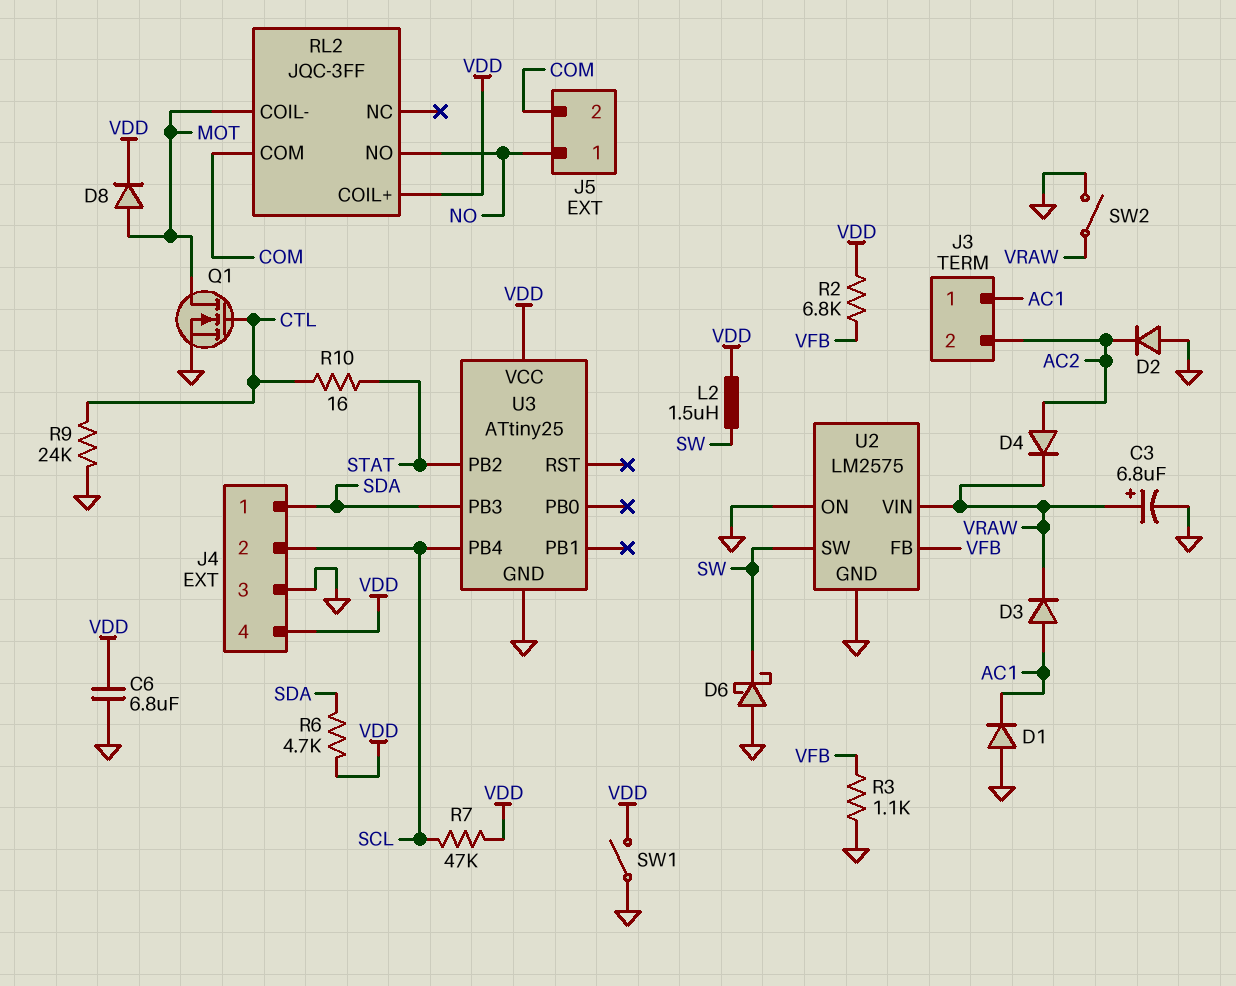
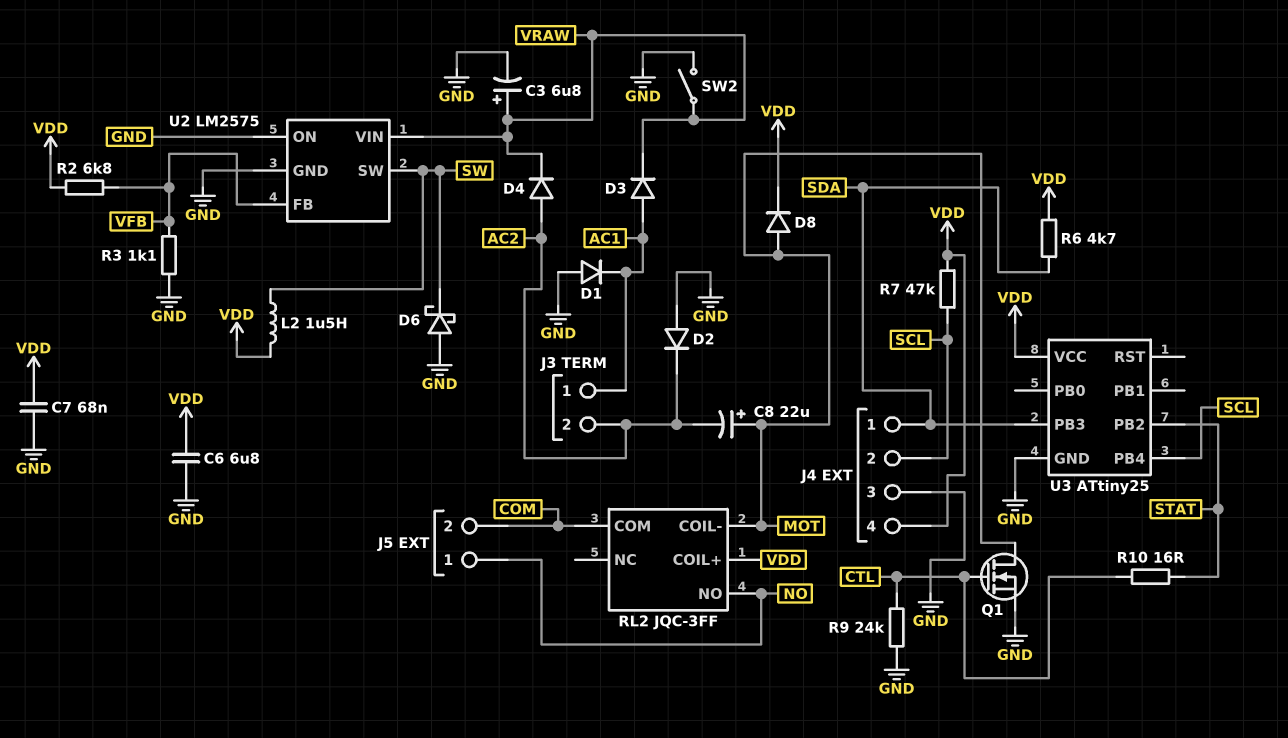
C7: none -> 68nF (GND, VDD)
C8: none -> 22uF (plus MOT, minus AC2)
SW1: switch (GND, VDD) -> none

